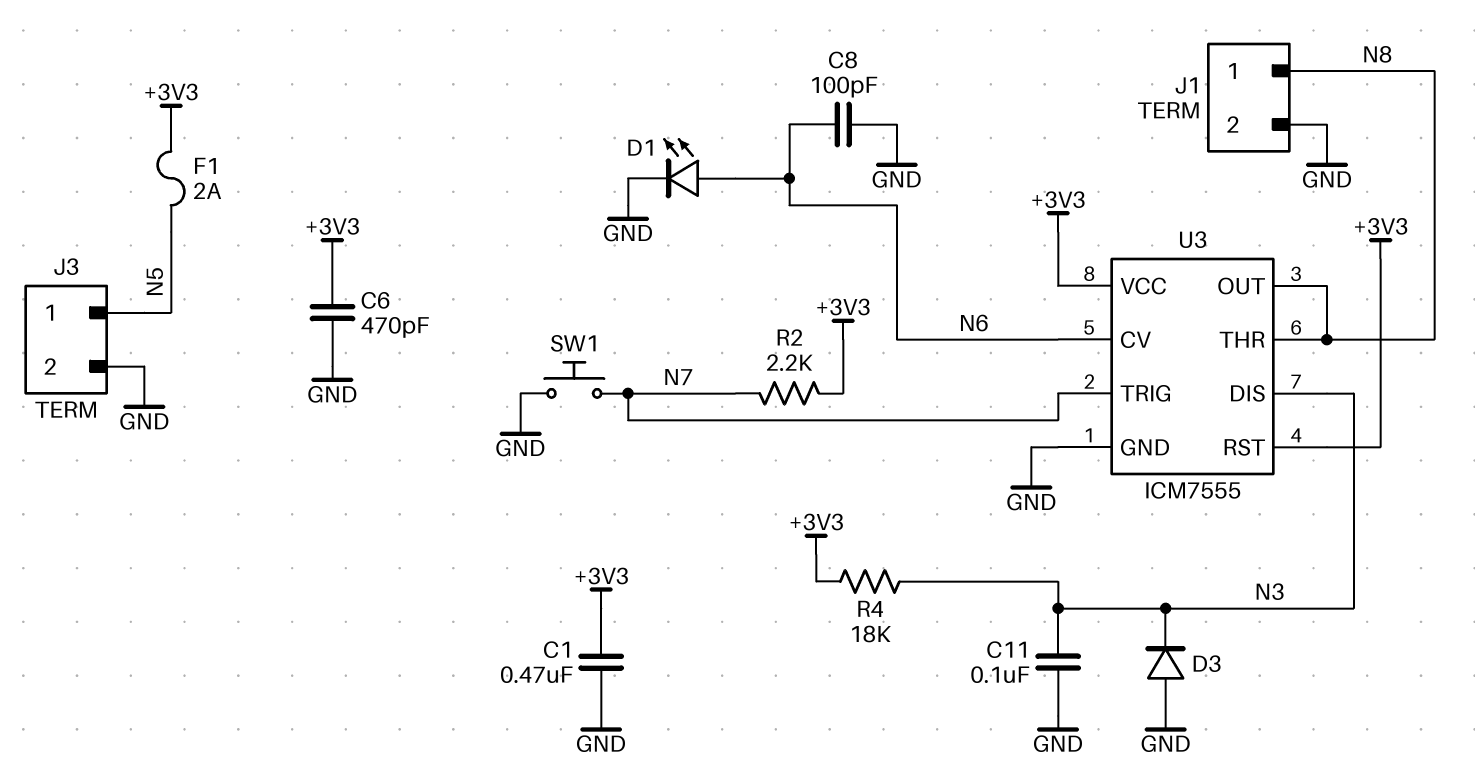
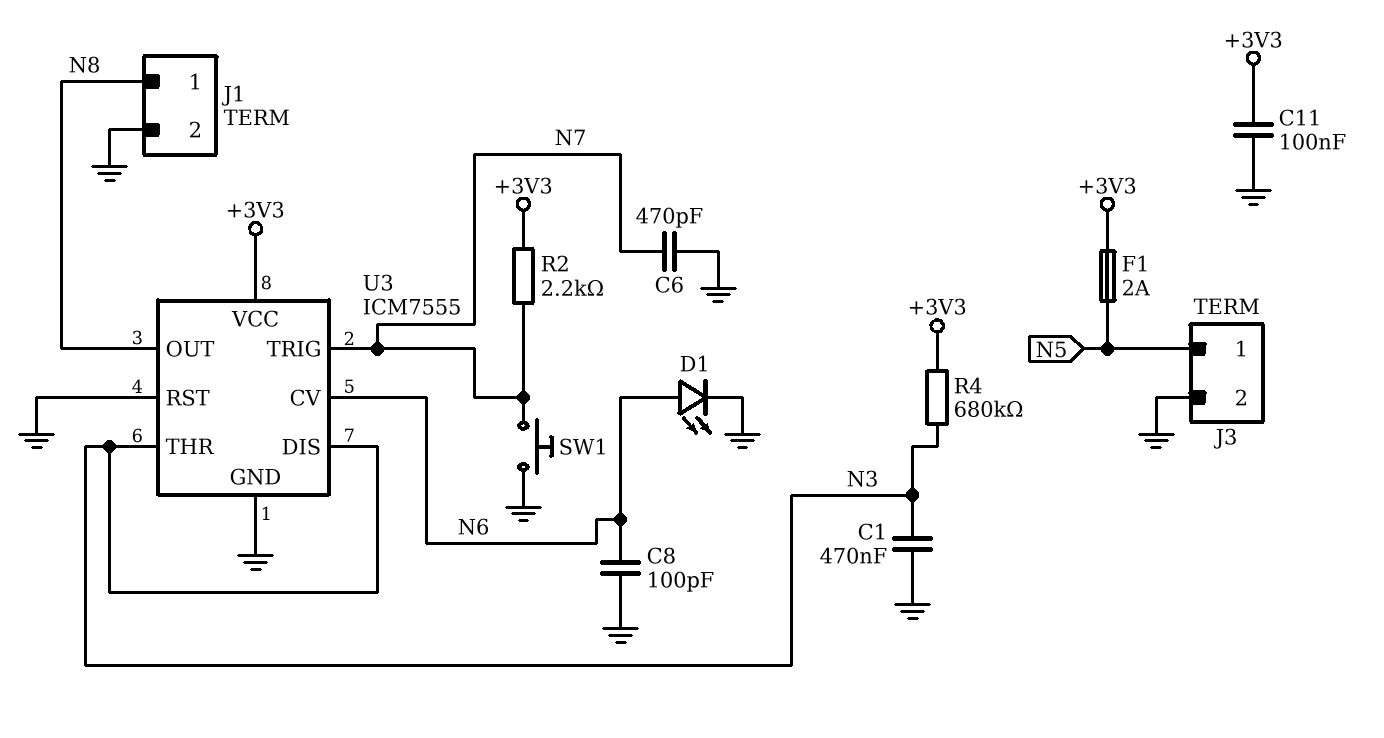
C1: 470nF (+3V3, GND) -> 470nF (GND, N3)
C6: 470pF (+3V3, GND) -> 470pF (GND, N7)
C11: 100nF (GND, N3) -> 100nF (+3V3, GND)
D3: diode (A GND, K N3) -> none
R4: 18k (+3V3, N3) -> 680k (+3V3, N3)
U3 pin RST: +3V3 -> GND
U3 pin THR: N8 -> N3

